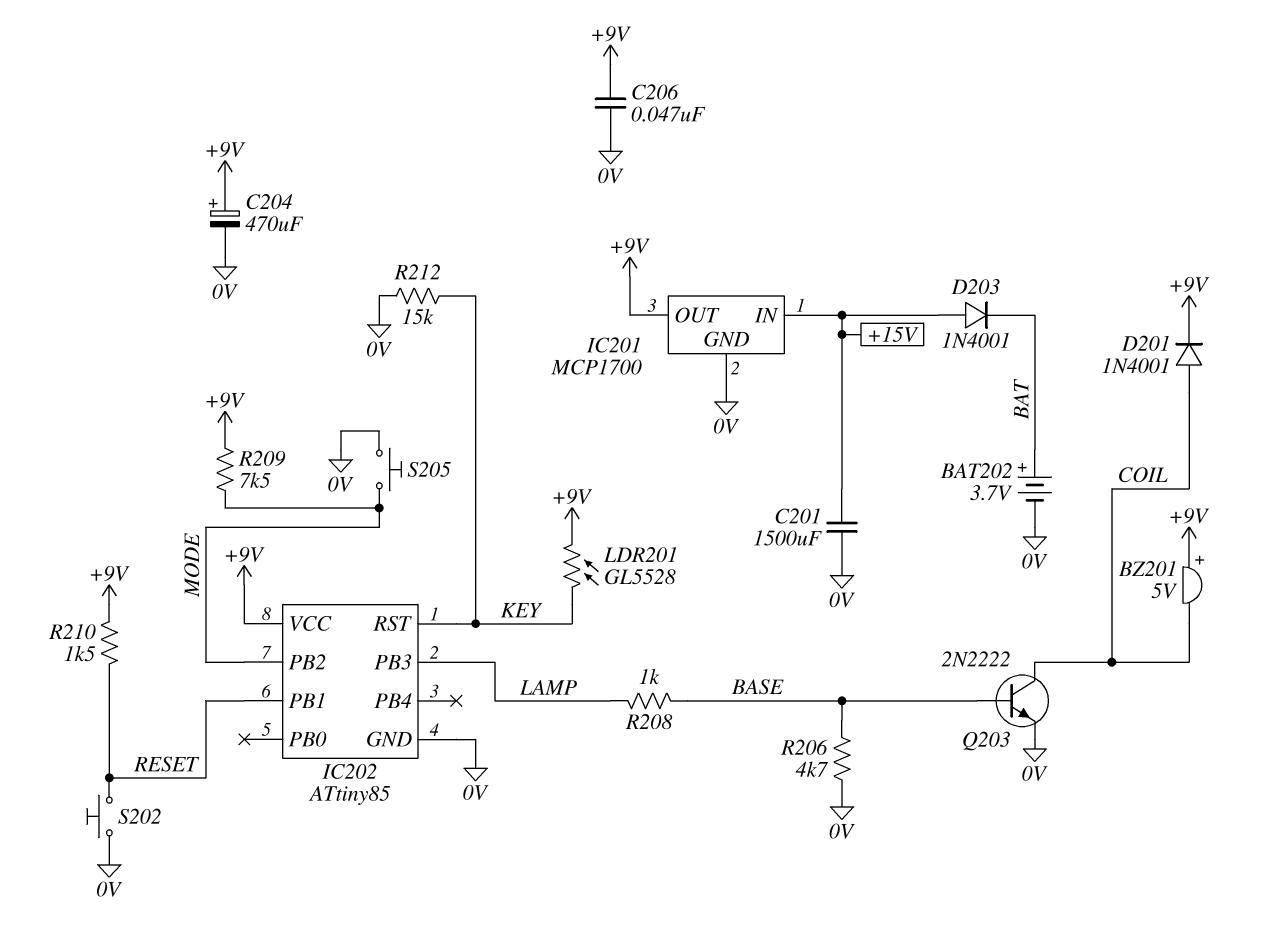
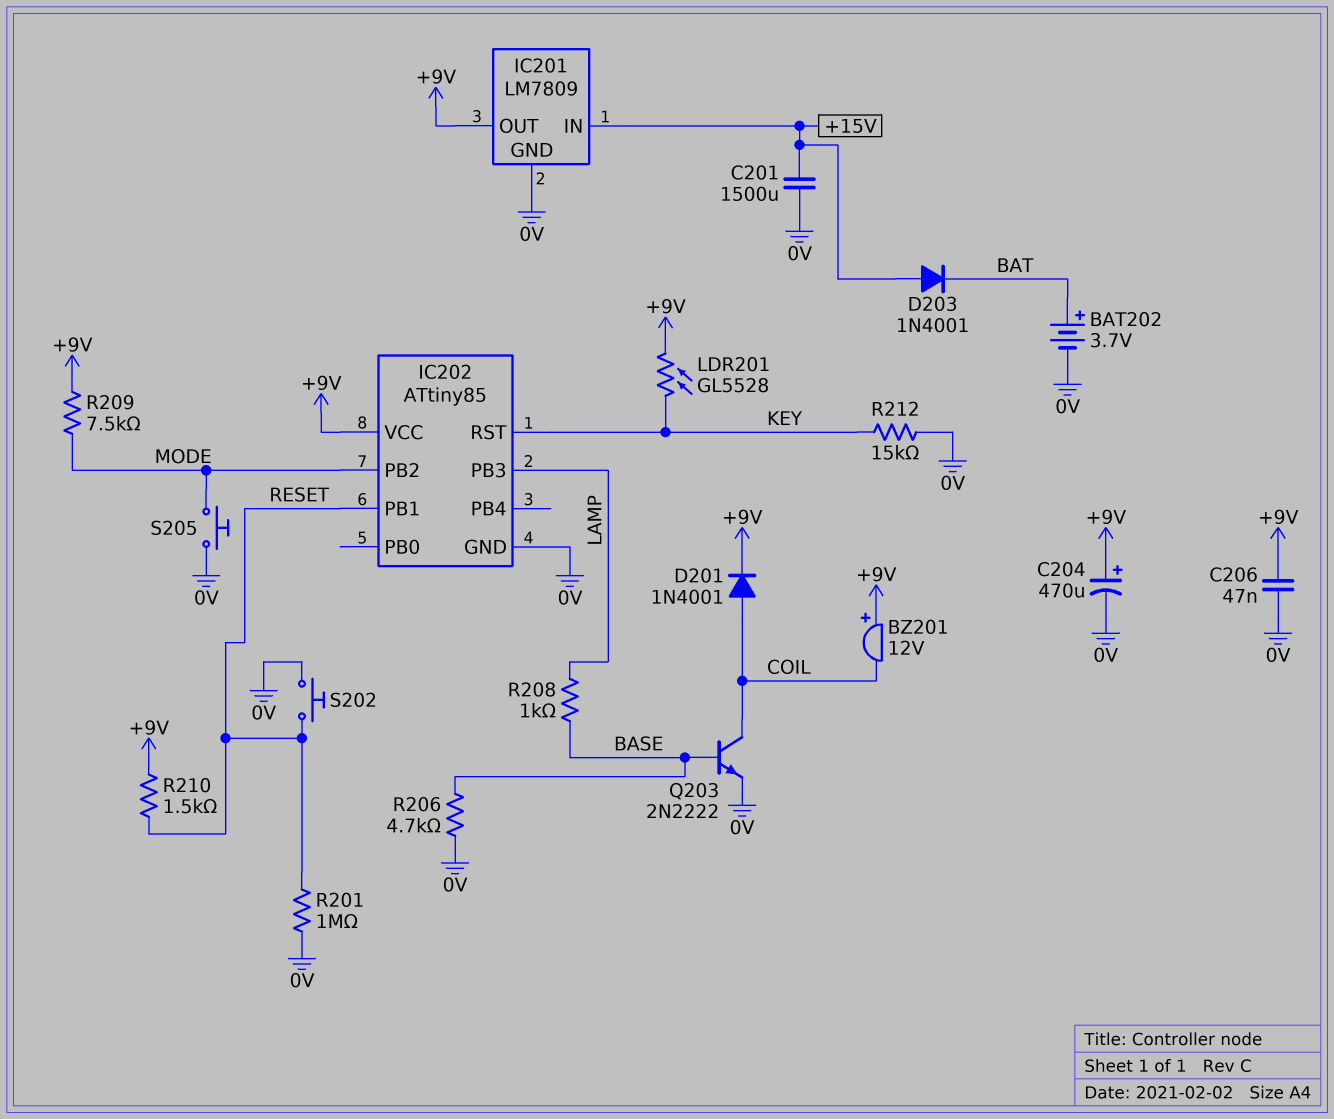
BZ201: buzzer 5V (plus +9V, minus COIL) -> buzzer 12V (plus +9V, minus COIL)
IC201: MCP1700 -> LM7809
R201: none -> 1M (0V, RESET)

